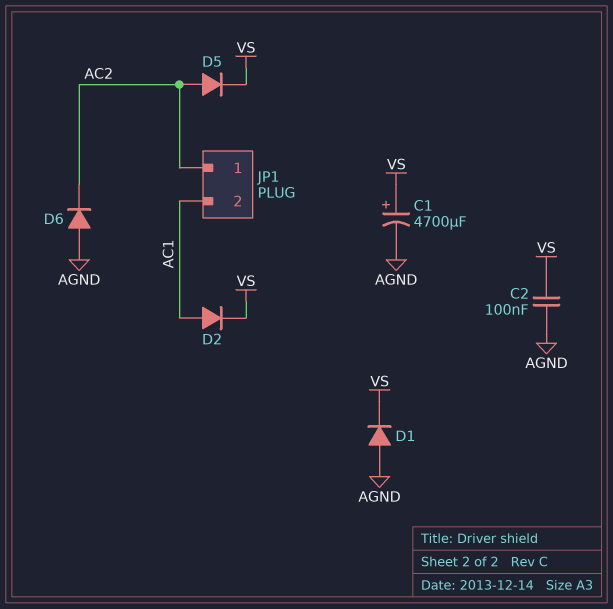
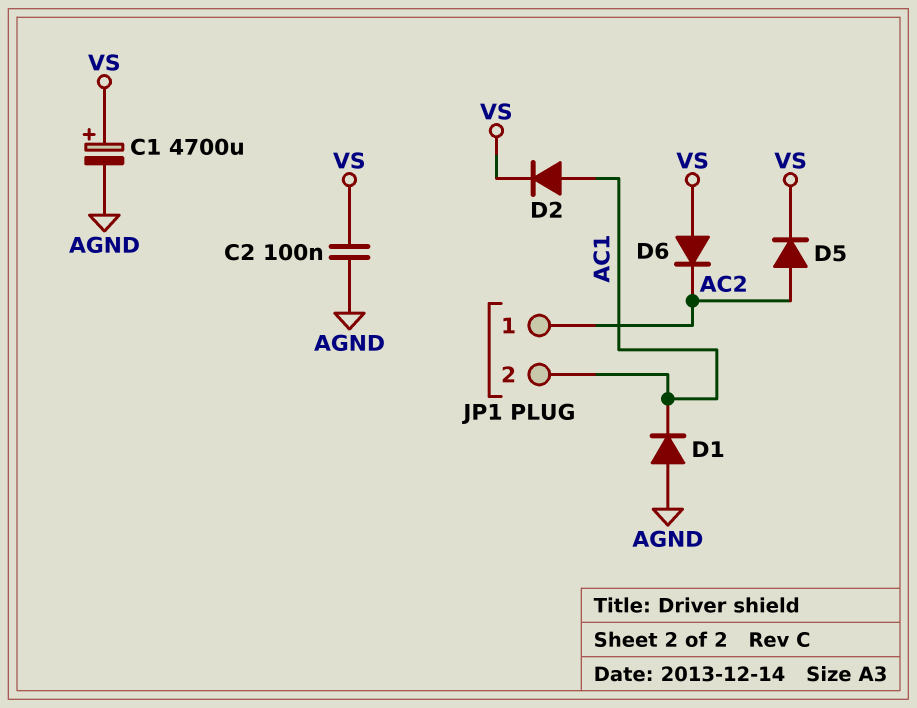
D1: diode (A AGND, K VS) -> diode (A AGND, K AC1)
D6: diode (A AGND, K AC2) -> diode (A VS, K AC2)

